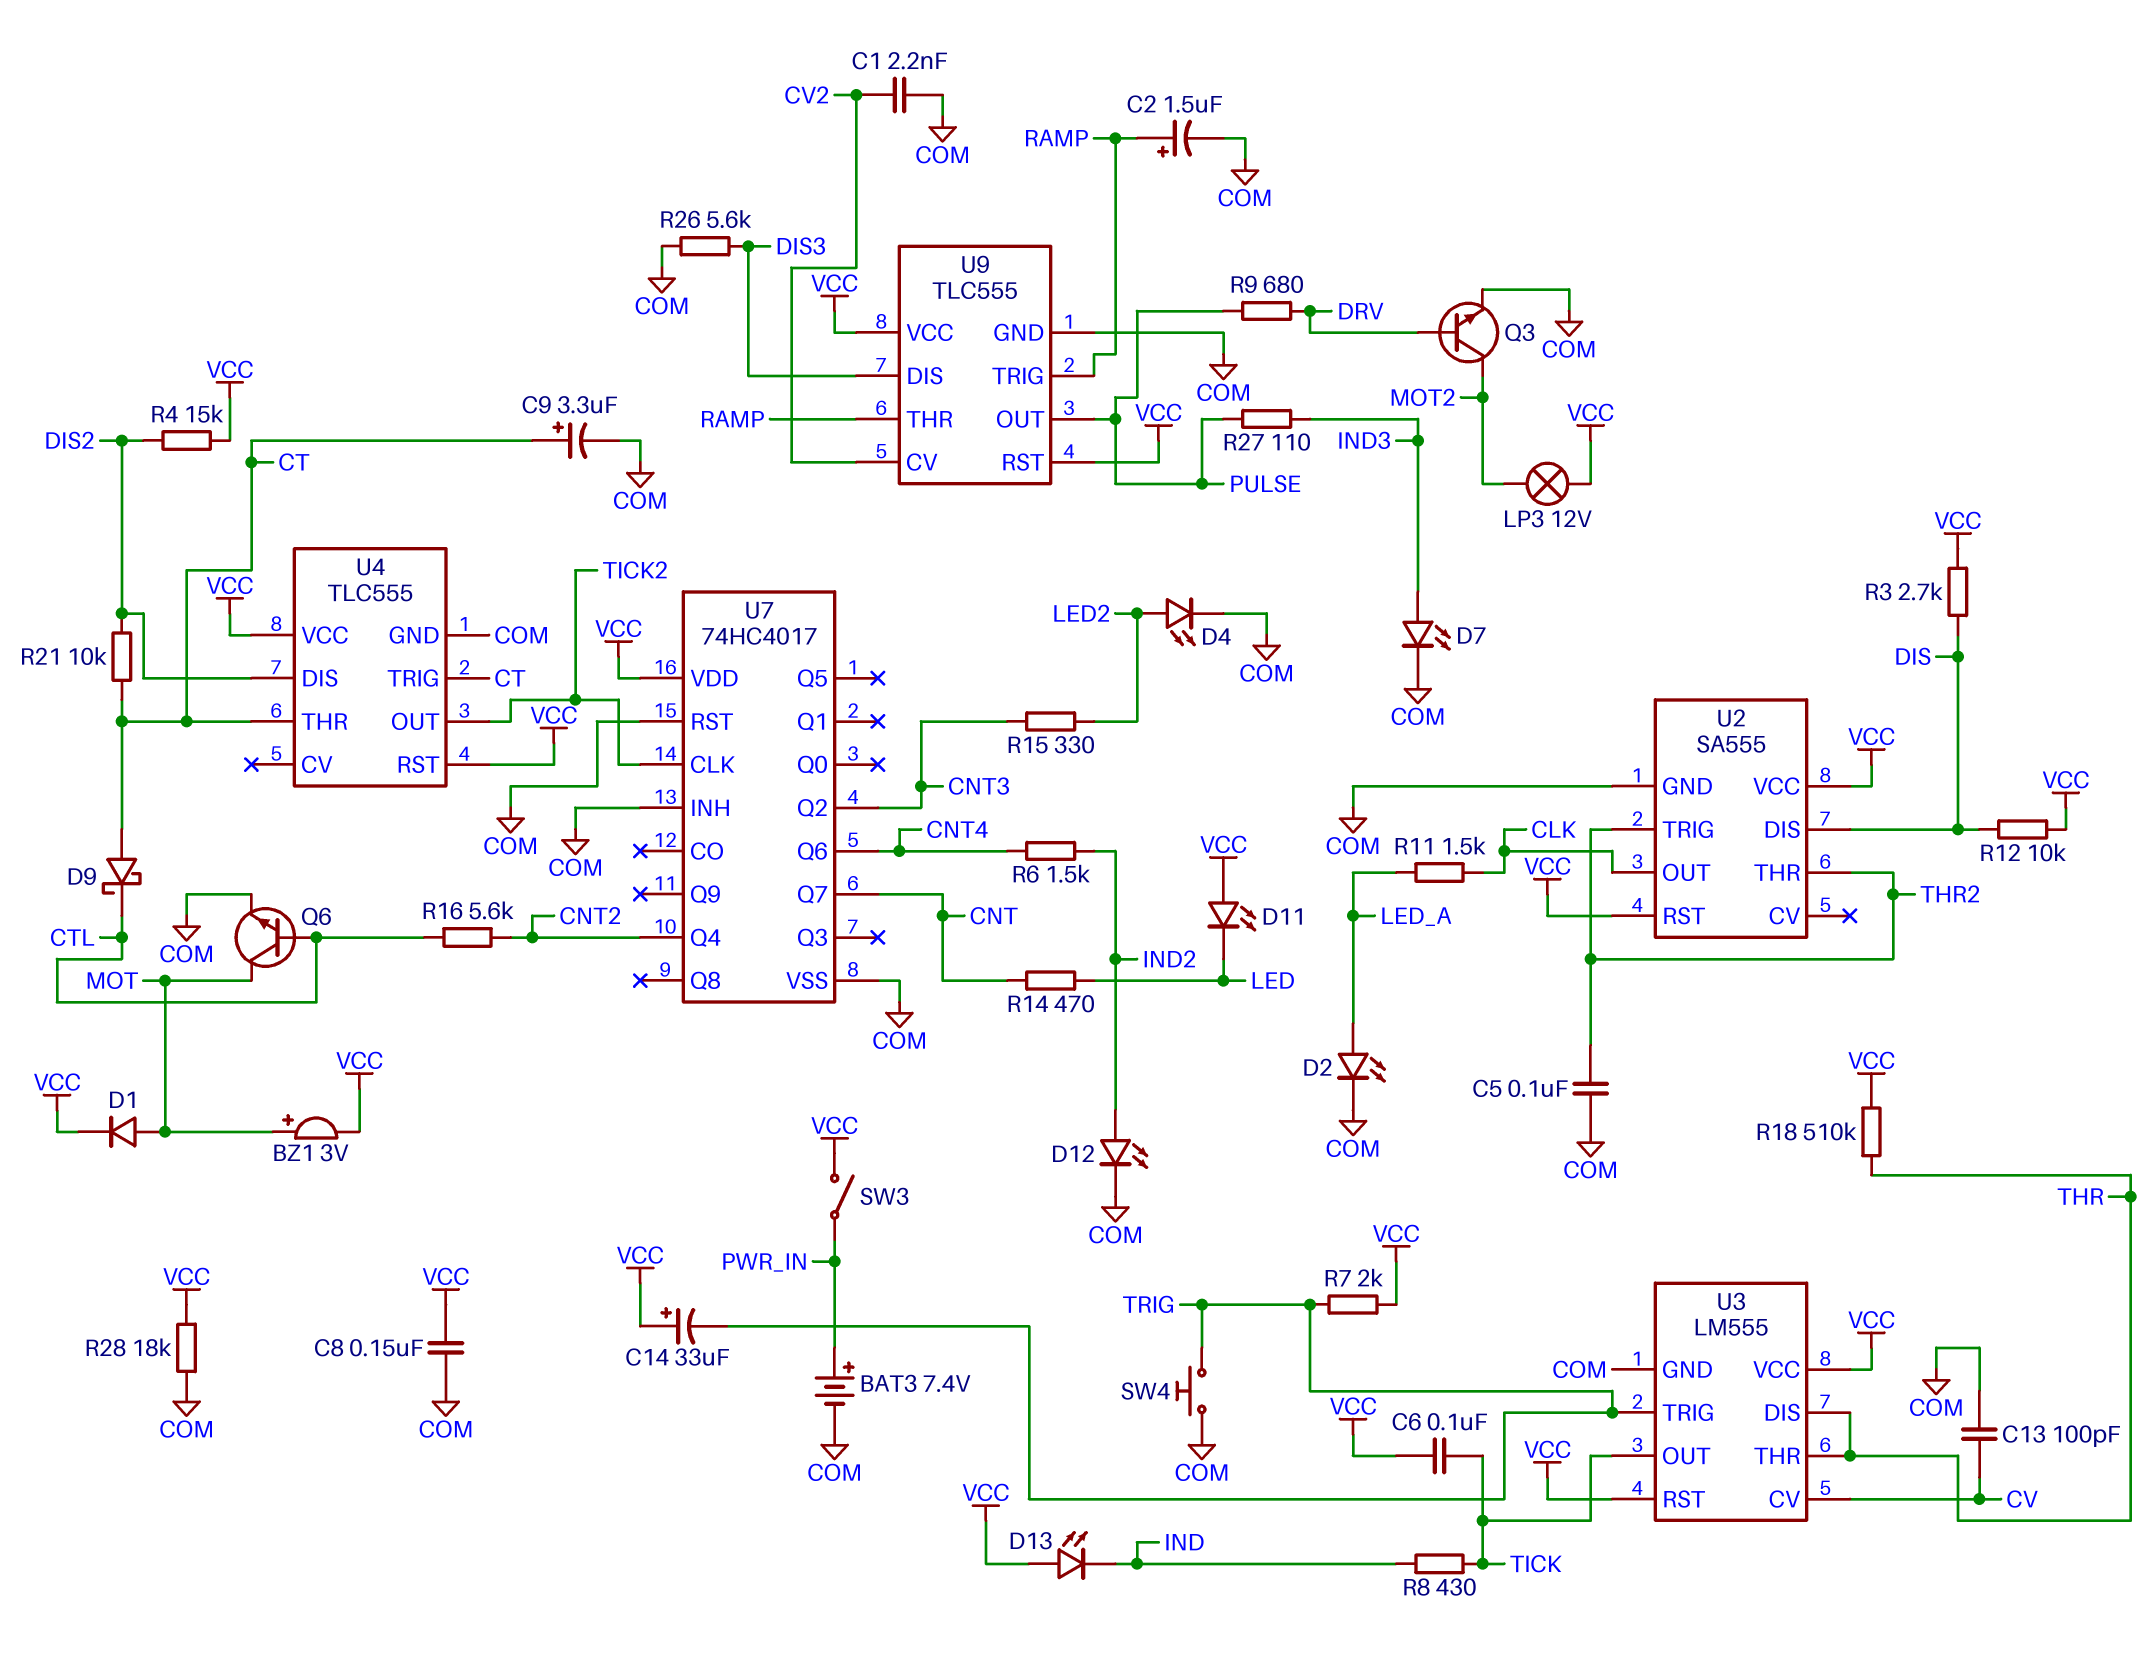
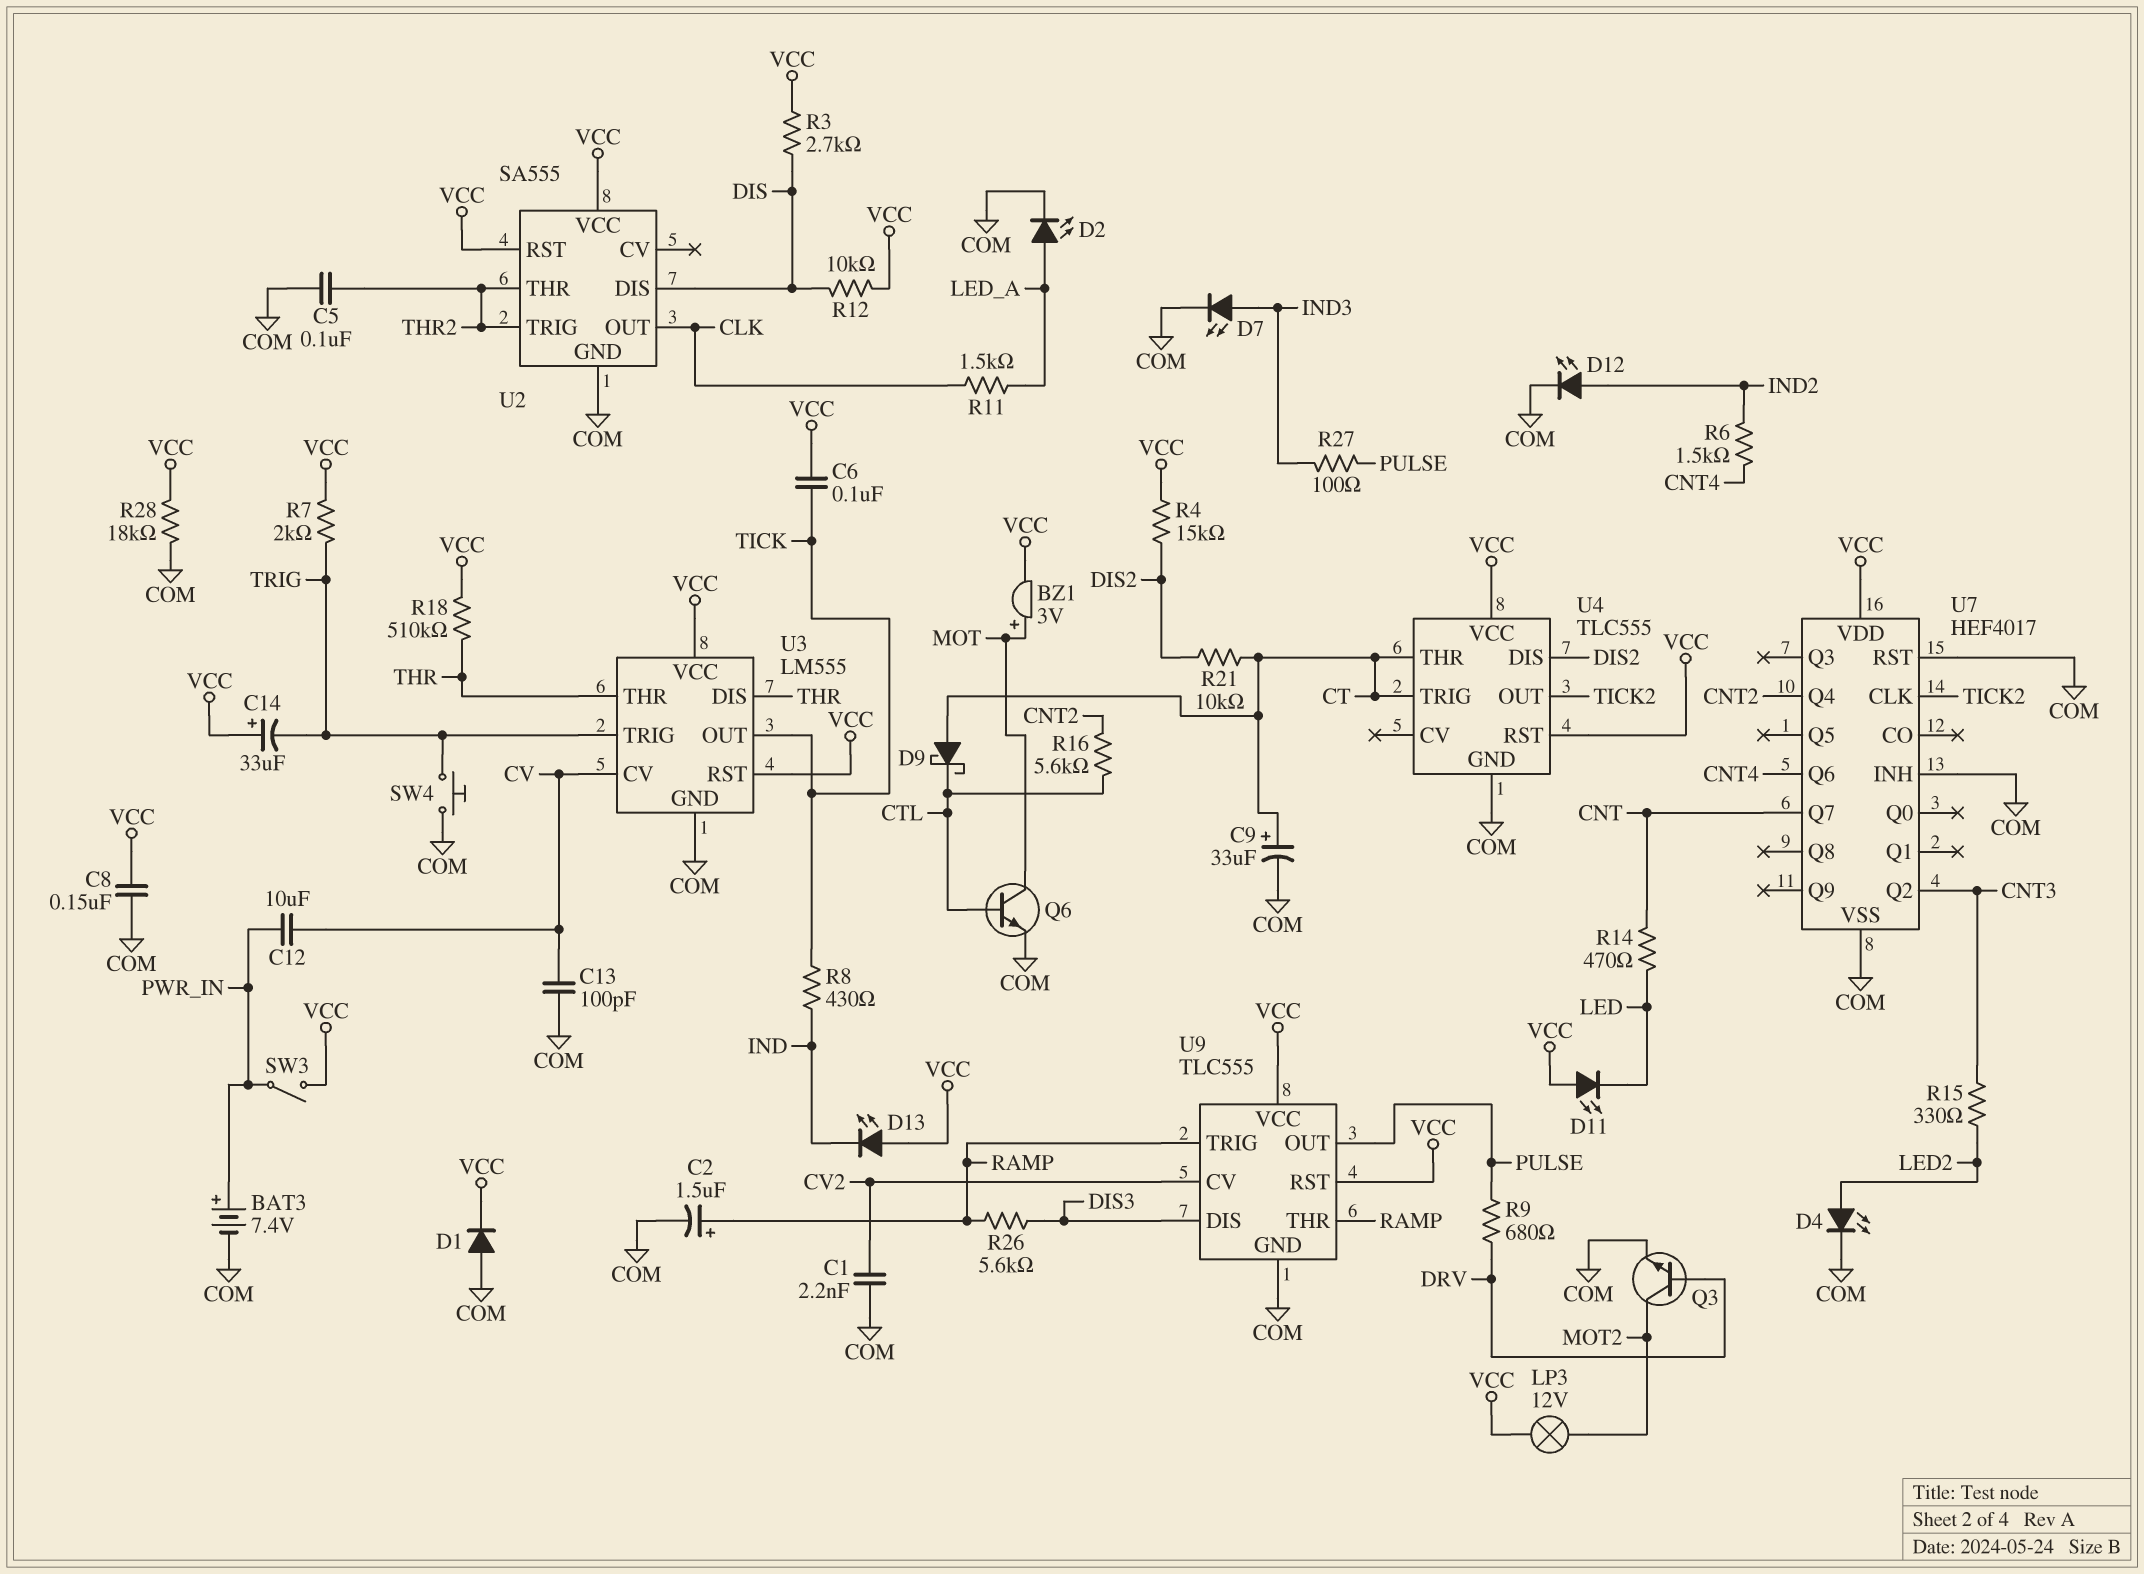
C9: 3.3uF (plus CT, minus COM) -> 33uF (plus CT, minus COM)
C12: none -> 10uF (CV, PWR_IN)
D1: diode (A MOT, K VCC) -> diode (A COM, K VCC)
R26: 5.6k (COM, DIS3) -> 5.6k (DIS3, RAMP)
R27: 110 (IND3, PULSE) -> 100 (IND3, PULSE)
U7: 74HC4017 -> HEF4017

